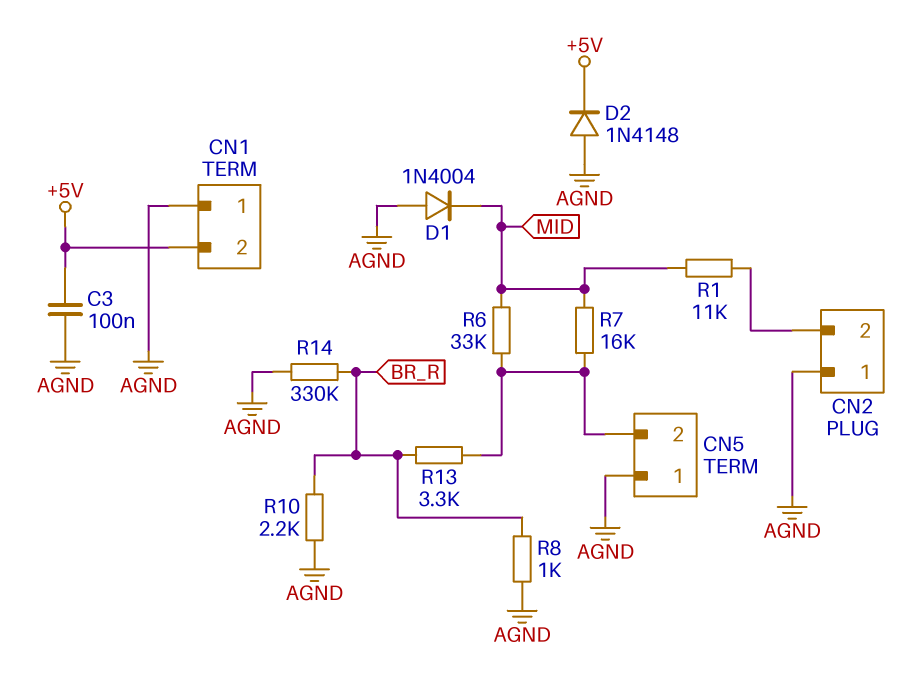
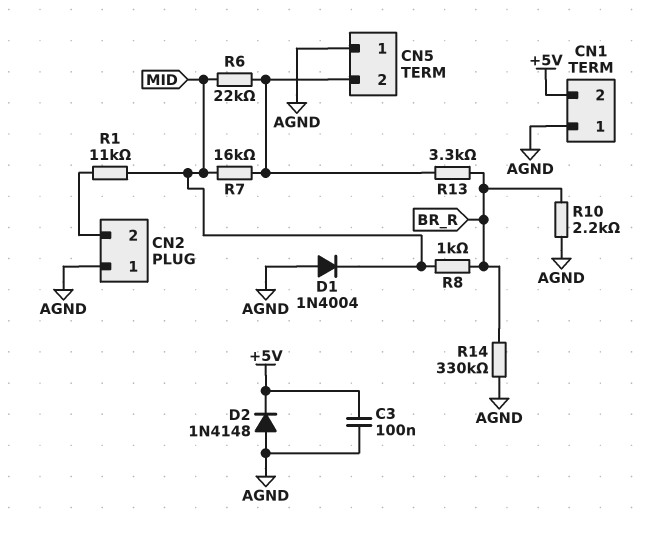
R6: 33k (CN5/2, MID) -> 22k (CN5/2, MID)
R8: 1k (AGND, BR_R) -> 1k (BR_R, MID)

